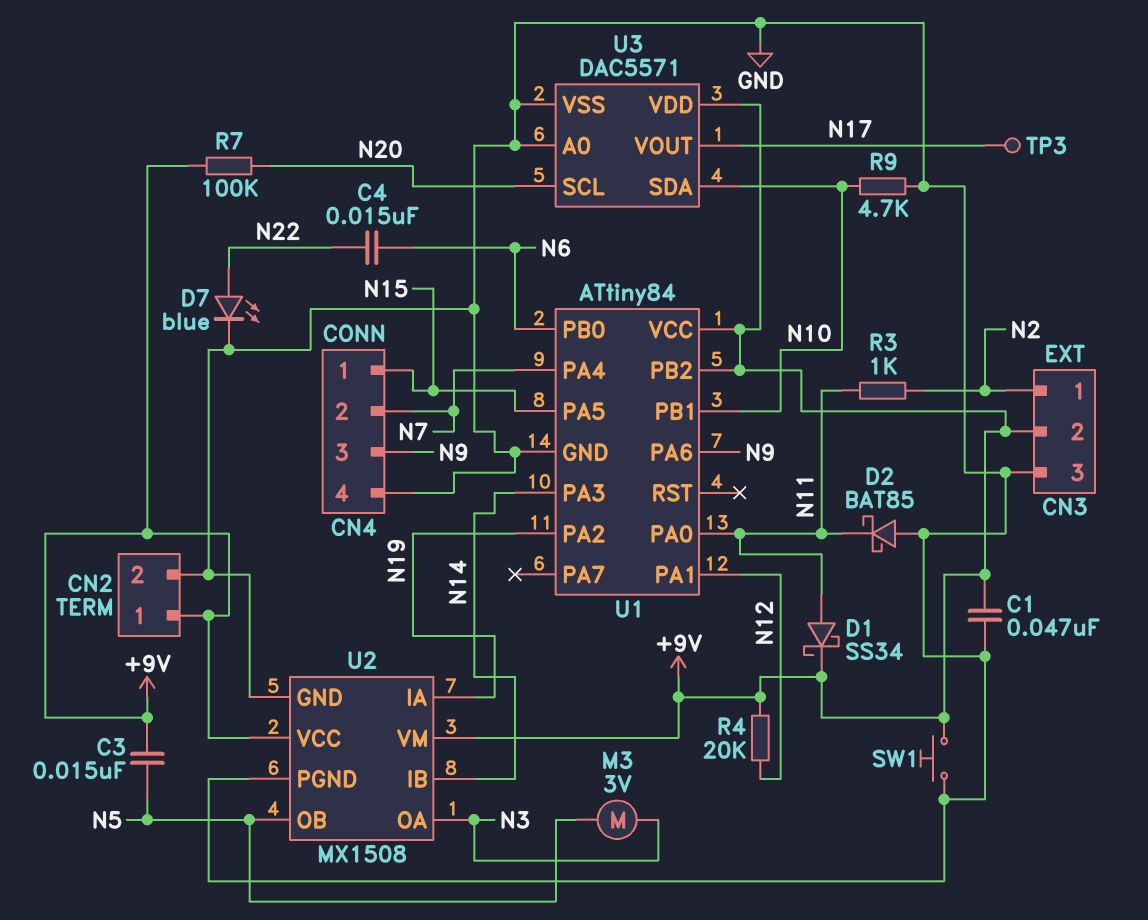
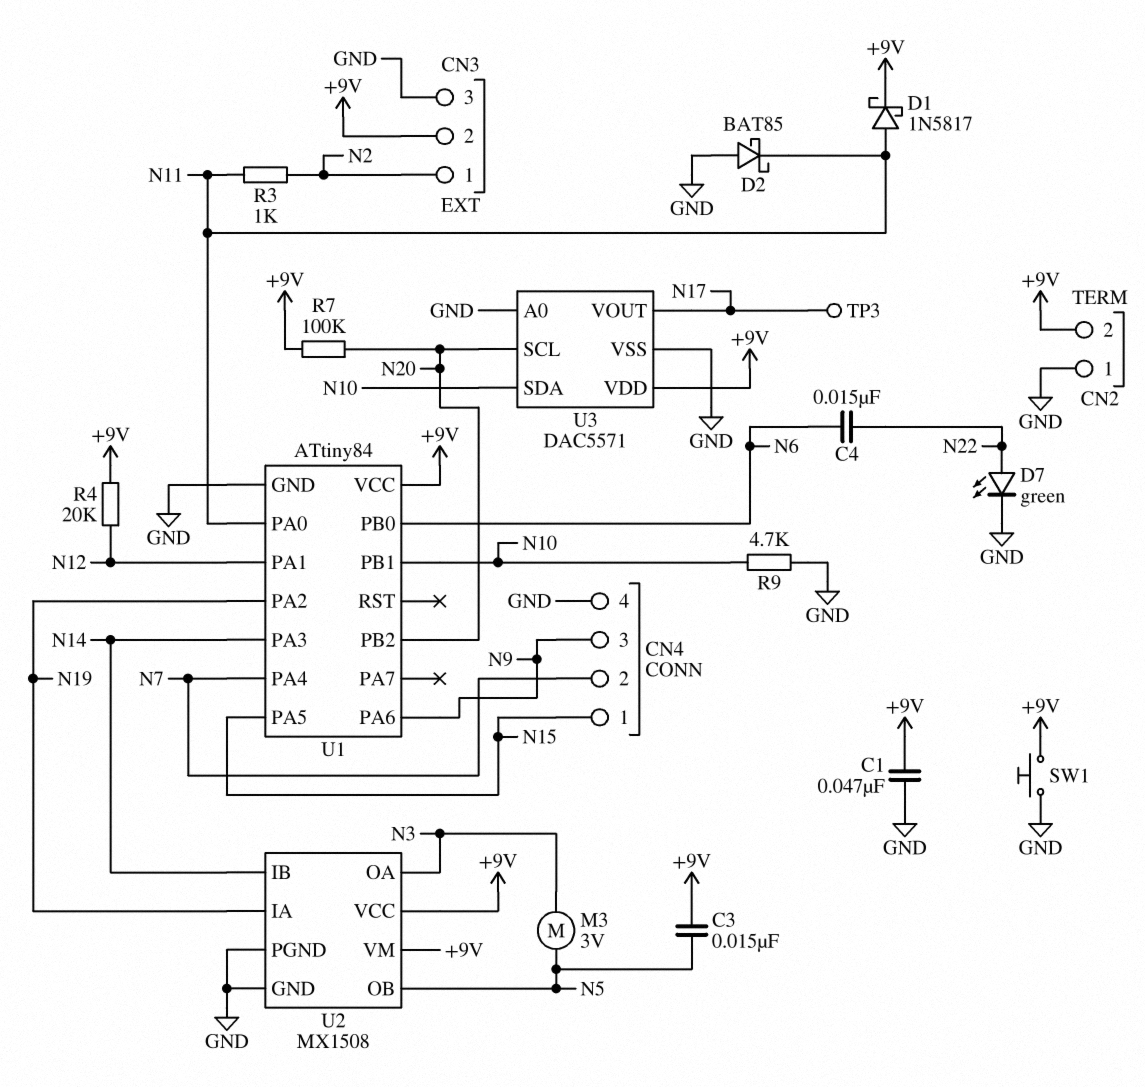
CN2 pin 1: +9V -> GND
CN2 pin 2: GND -> +9V
D1: schottky SS34 (A N11, K +9V) -> schottky 1N5817 (A N11, K +9V)
D7: LED blue (A N22, K GND) -> LED green (A N22, K GND)
U1 pin PB2: +9V -> N20

